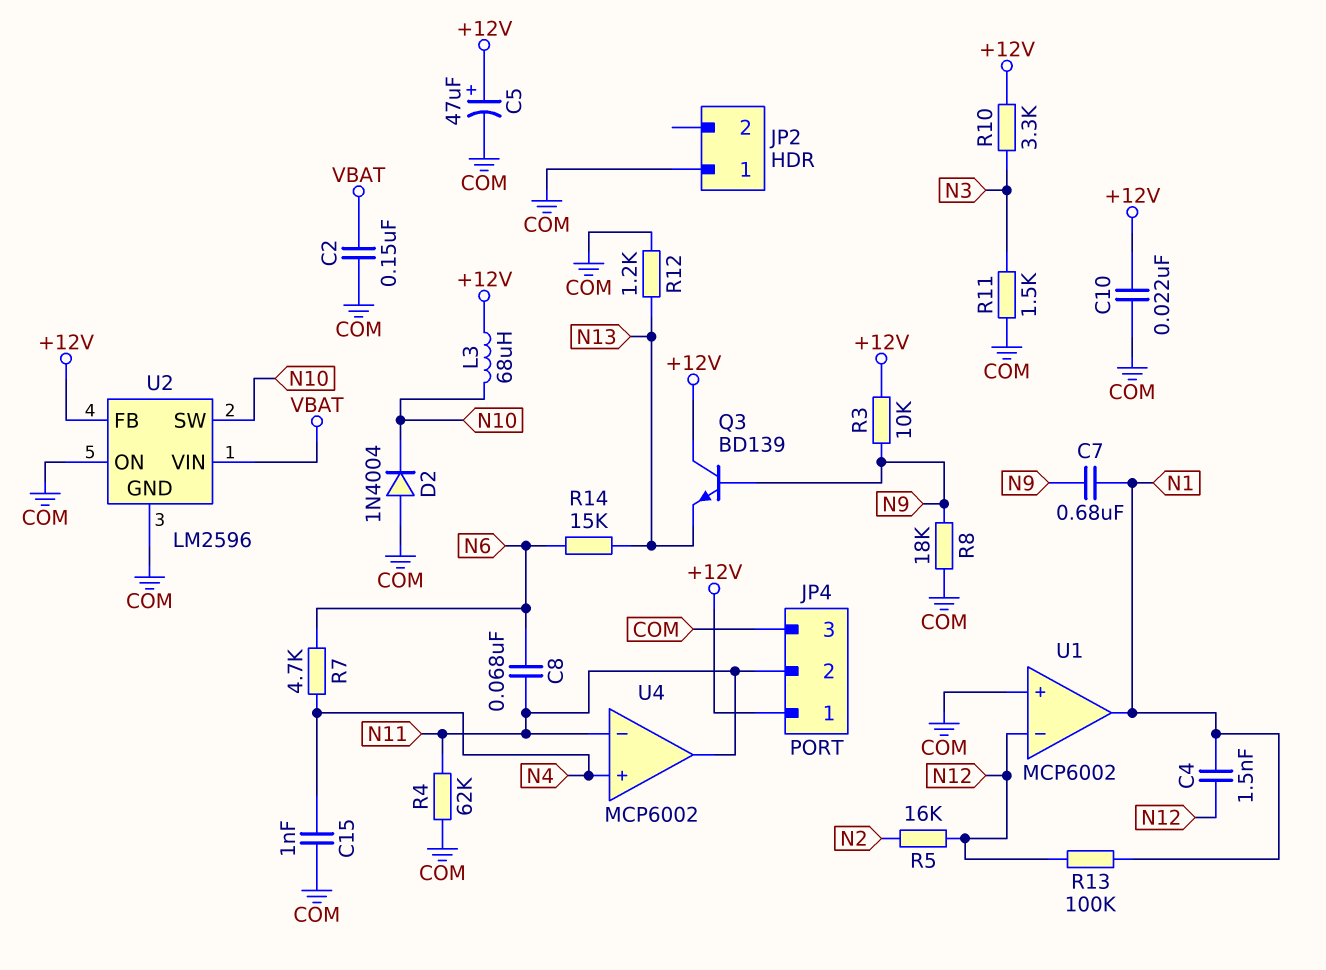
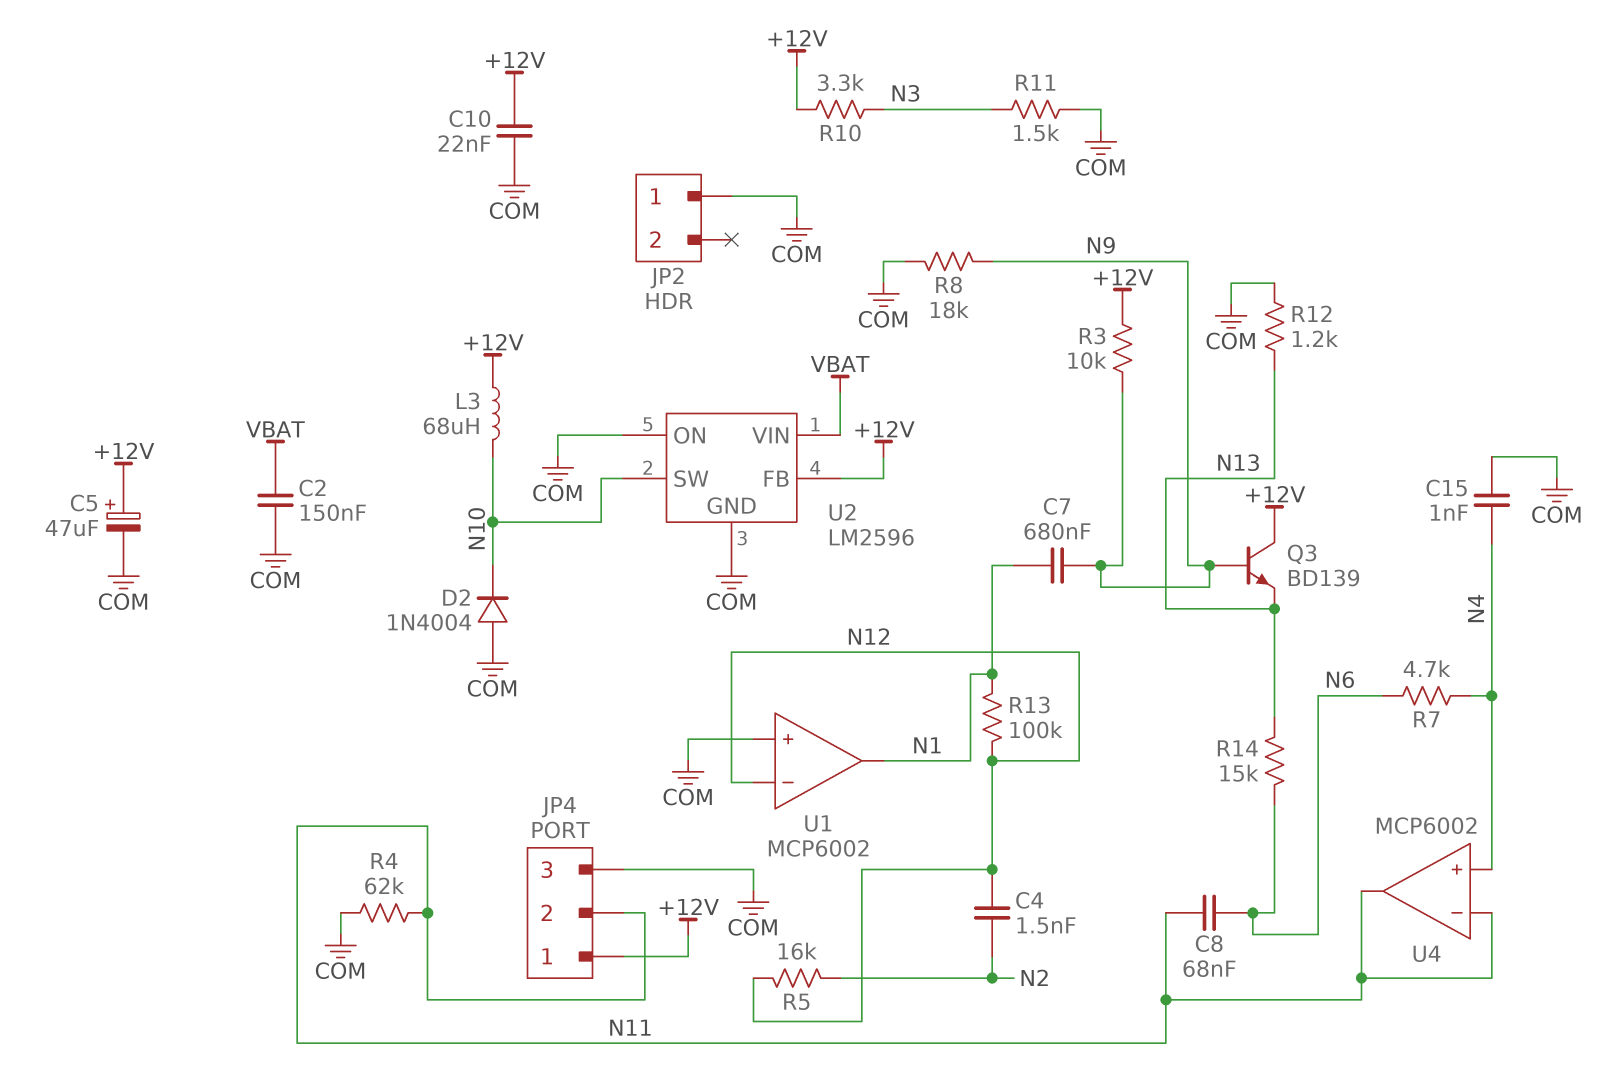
C4: 1.5nF (N1, N12) -> 1.5nF (N2, N12)

